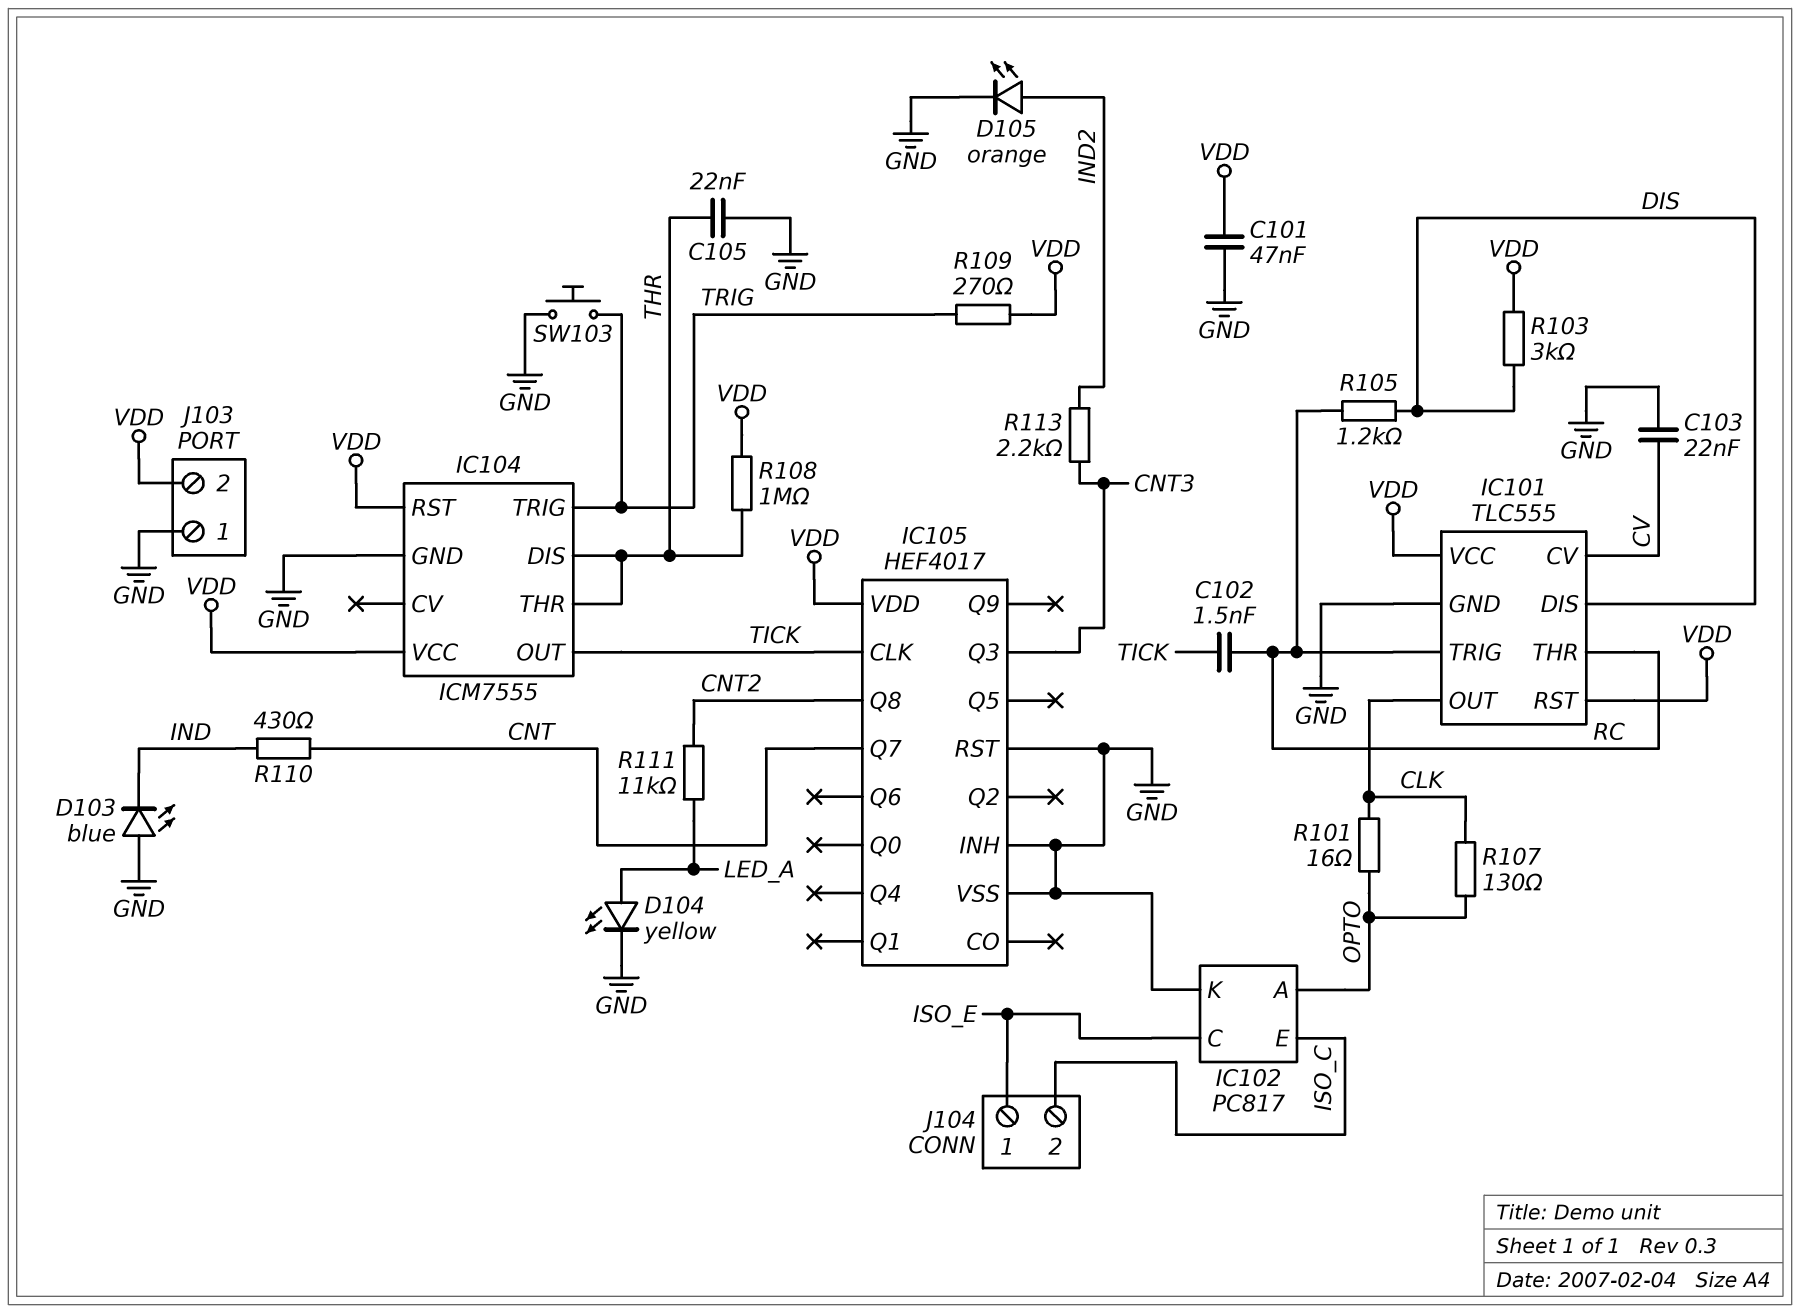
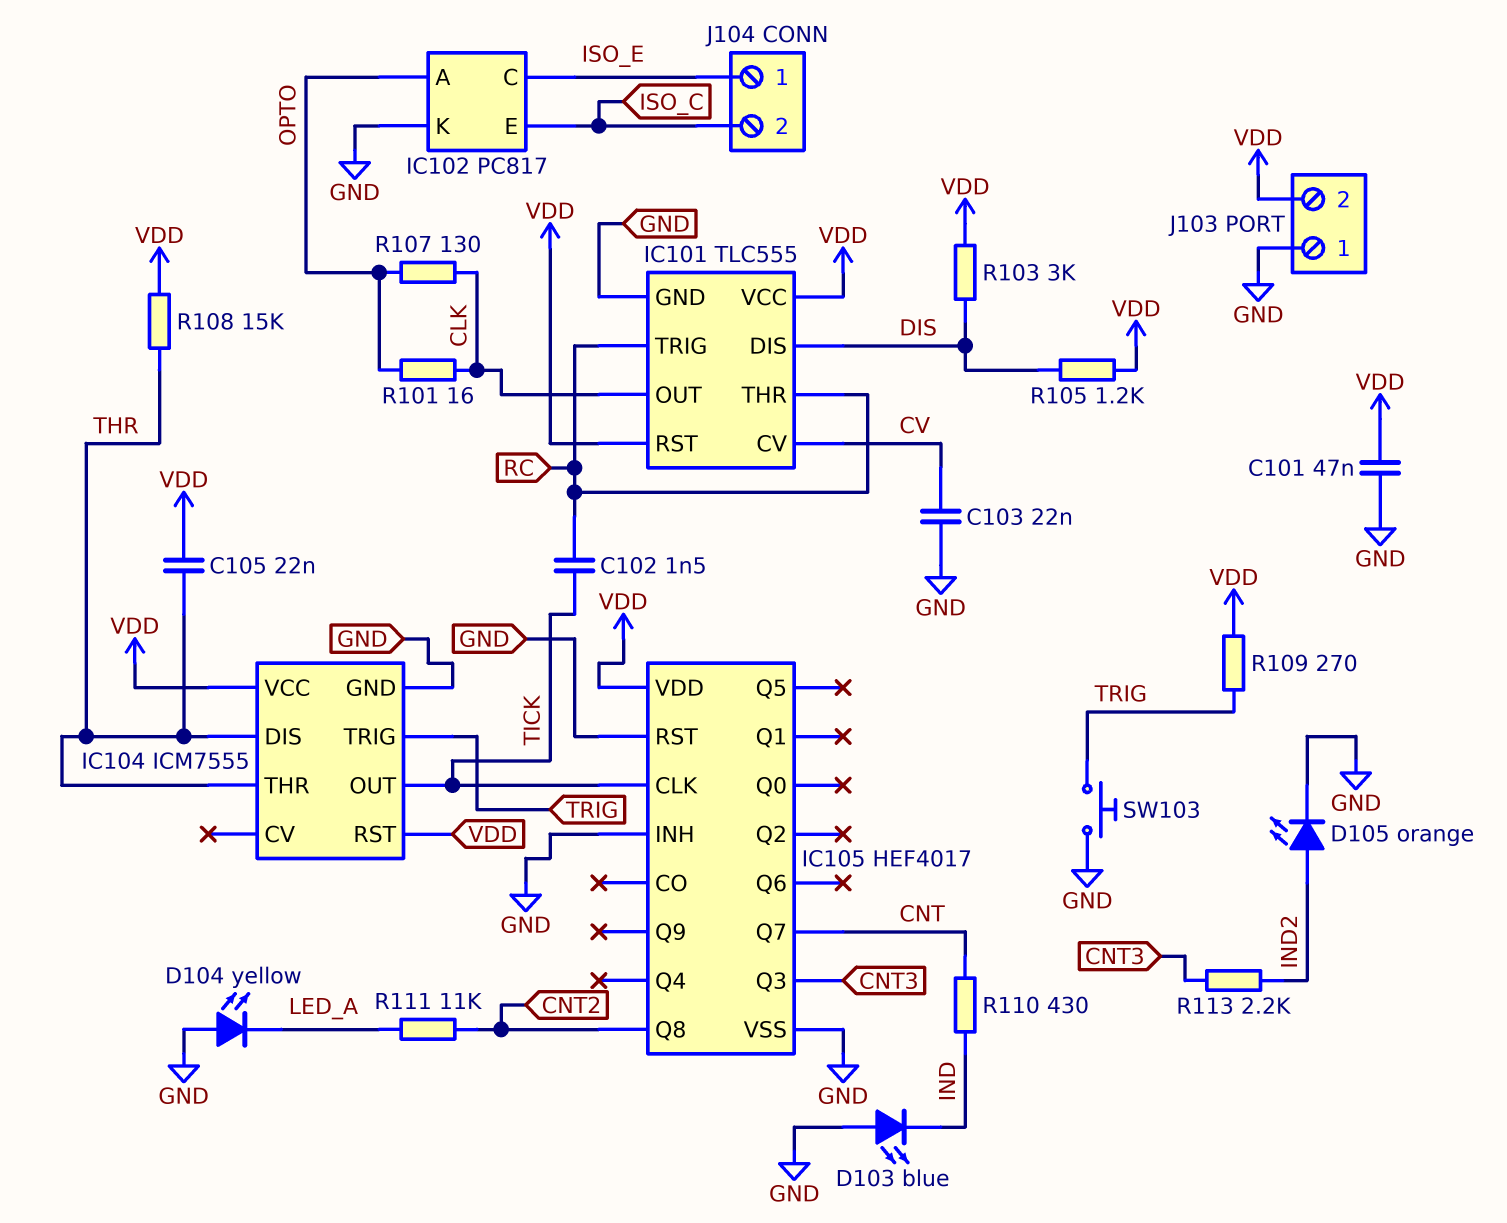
C105: 22nF (GND, THR) -> 22nF (THR, VDD)
D104: LED yellow (A LED_A, K GND) -> LED yellow (A GND, K LED_A)
R105: 1.2k (DIS, RC) -> 1.2k (DIS, VDD)
R108: 1M (THR, VDD) -> 15k (THR, VDD)

